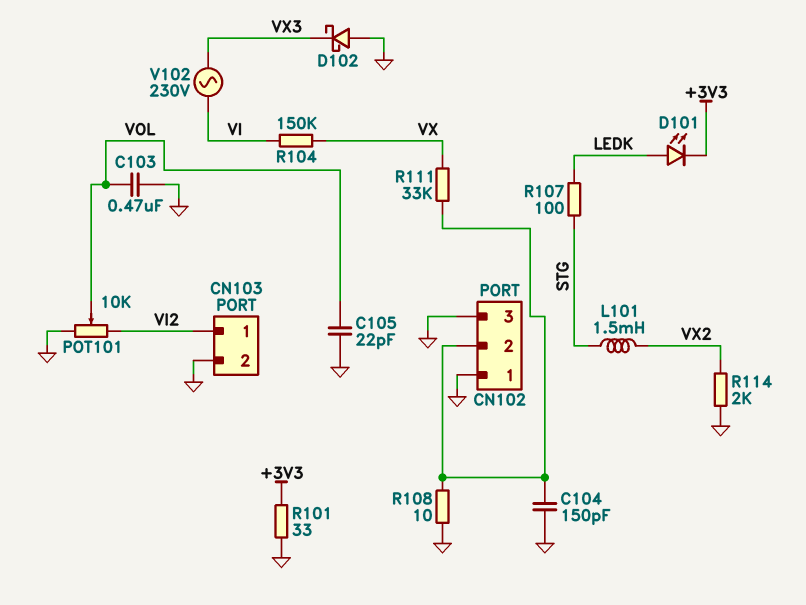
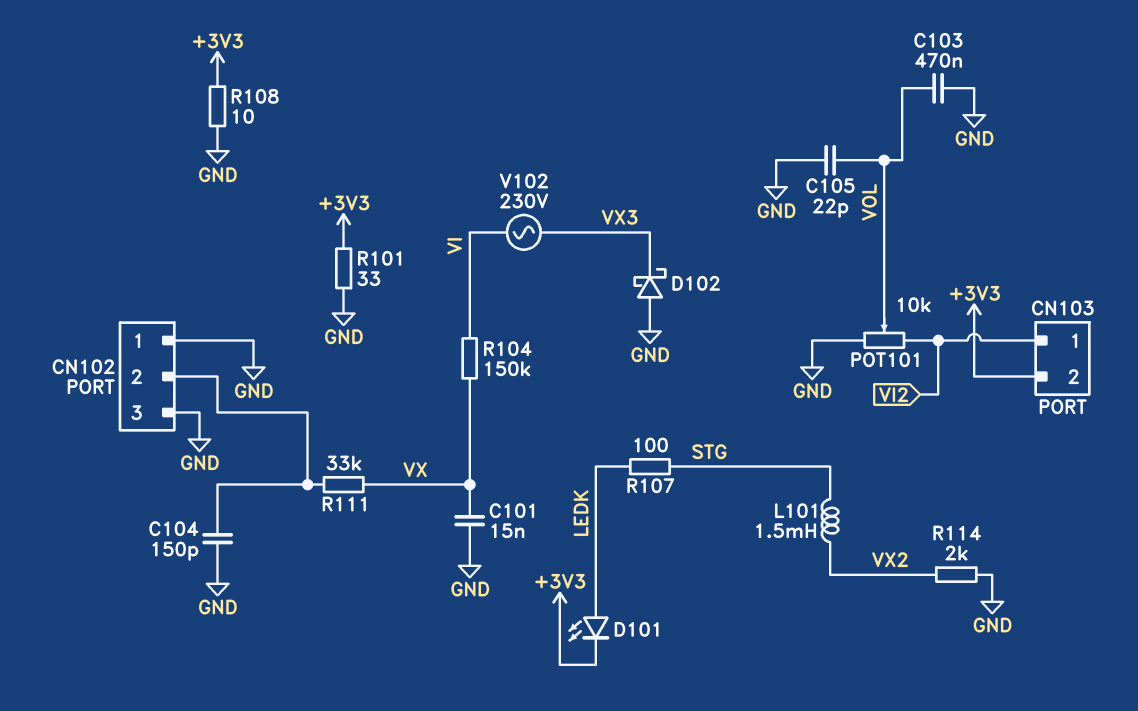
C101: none -> 15nF (GND, VX)
CN103 pin 2: GND -> +3V3
R108: 10 (CN102/2, GND) -> 10 (+3V3, GND)

